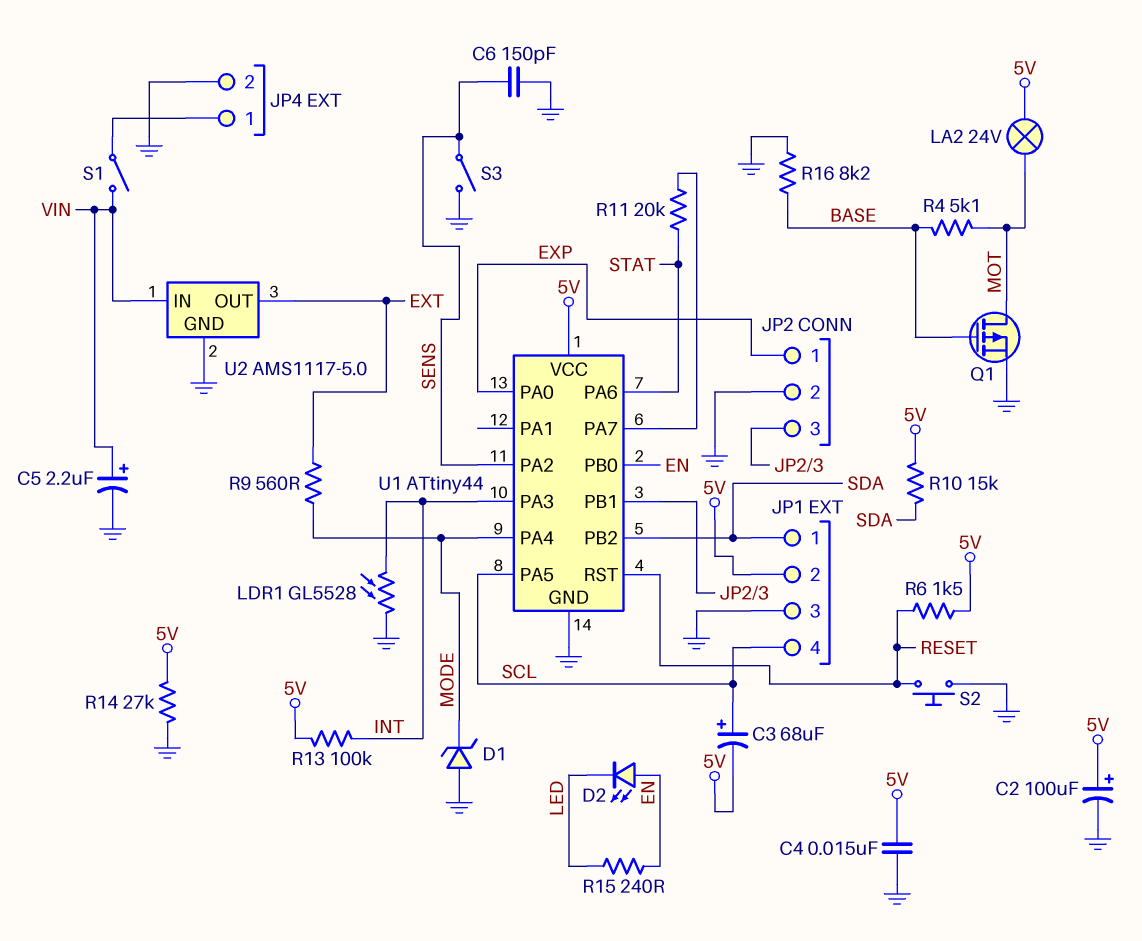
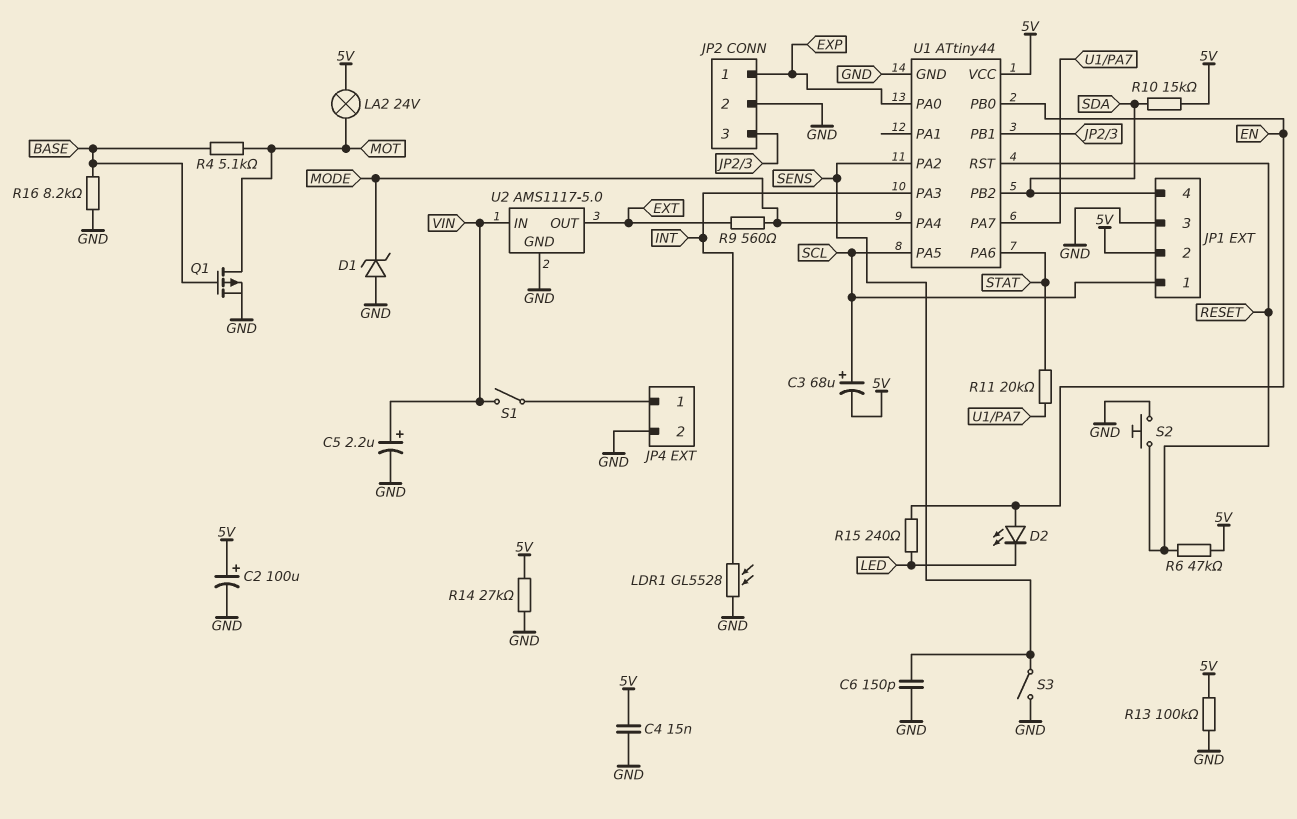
JP1 pin 1: SDA -> SCL
JP1 pin 4: SCL -> SDA
R6: 1.5k (5V, RESET) -> 47k (5V, RESET)
R13: 100k (5V, INT) -> 100k (5V, GND)

